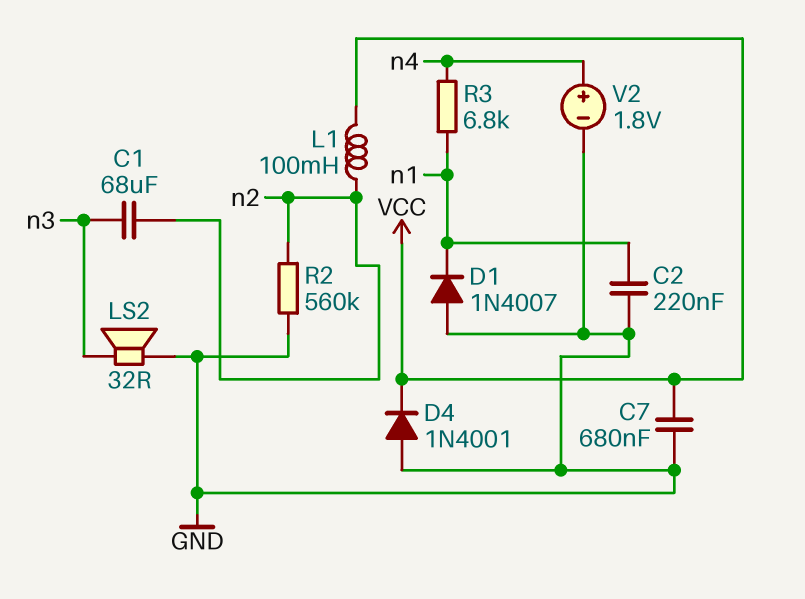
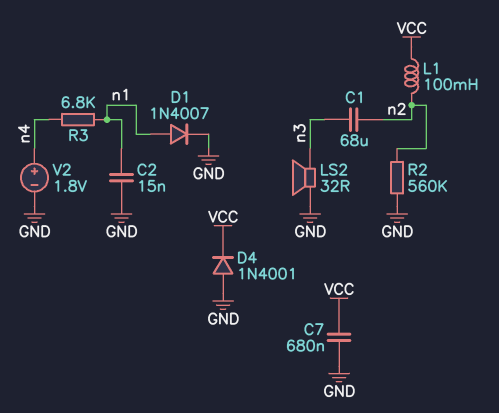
C2: 220nF (GND, n1) -> 15nF (GND, n1)
D1: diode 1N4007 (A GND, K n1) -> diode 1N4007 (A n1, K GND)

